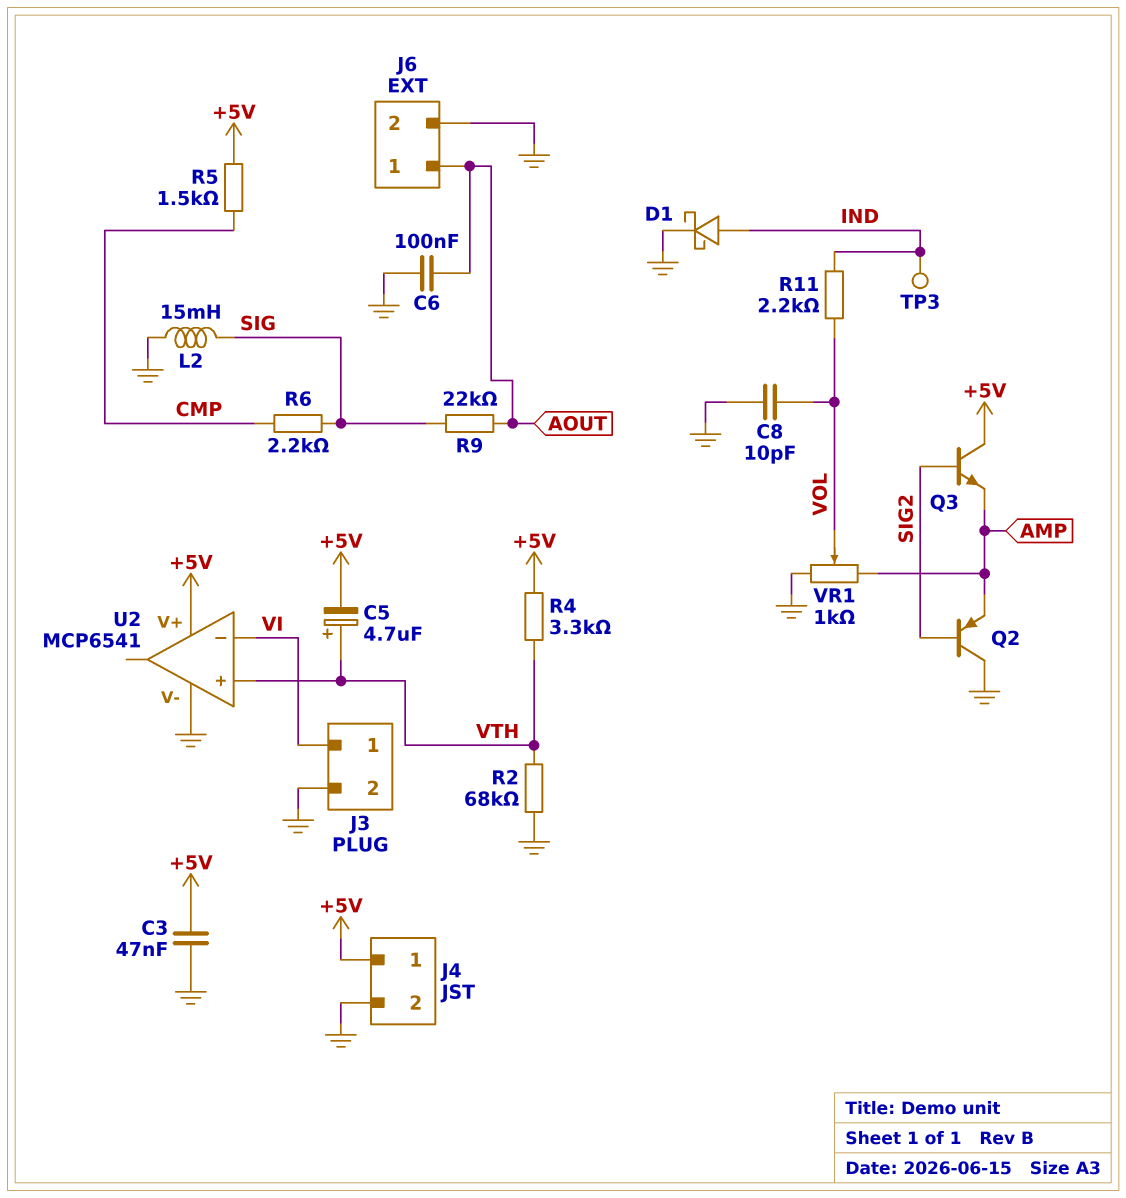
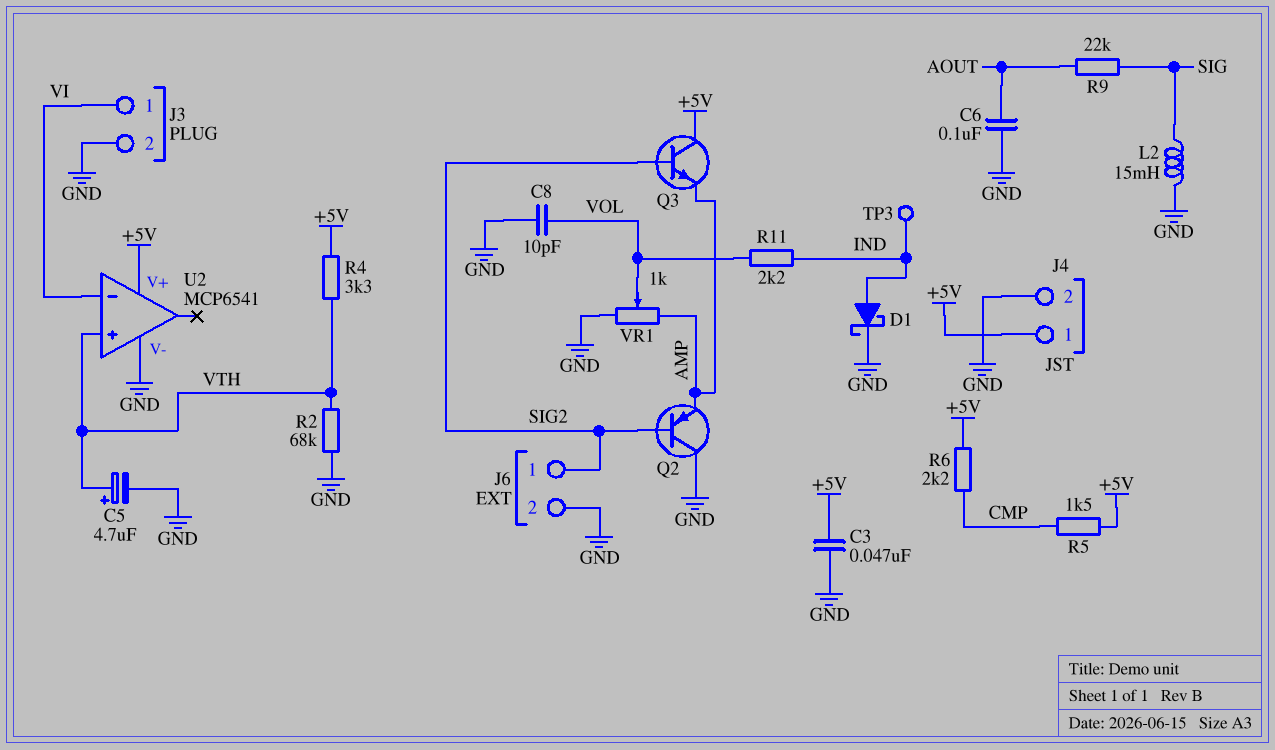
C5: 4.7uF (plus VTH, minus +5V) -> 4.7uF (plus VTH, minus GND)
J6 pin 1: AOUT -> SIG2
R6: 2.2k (CMP, SIG) -> 2.2k (+5V, CMP)

